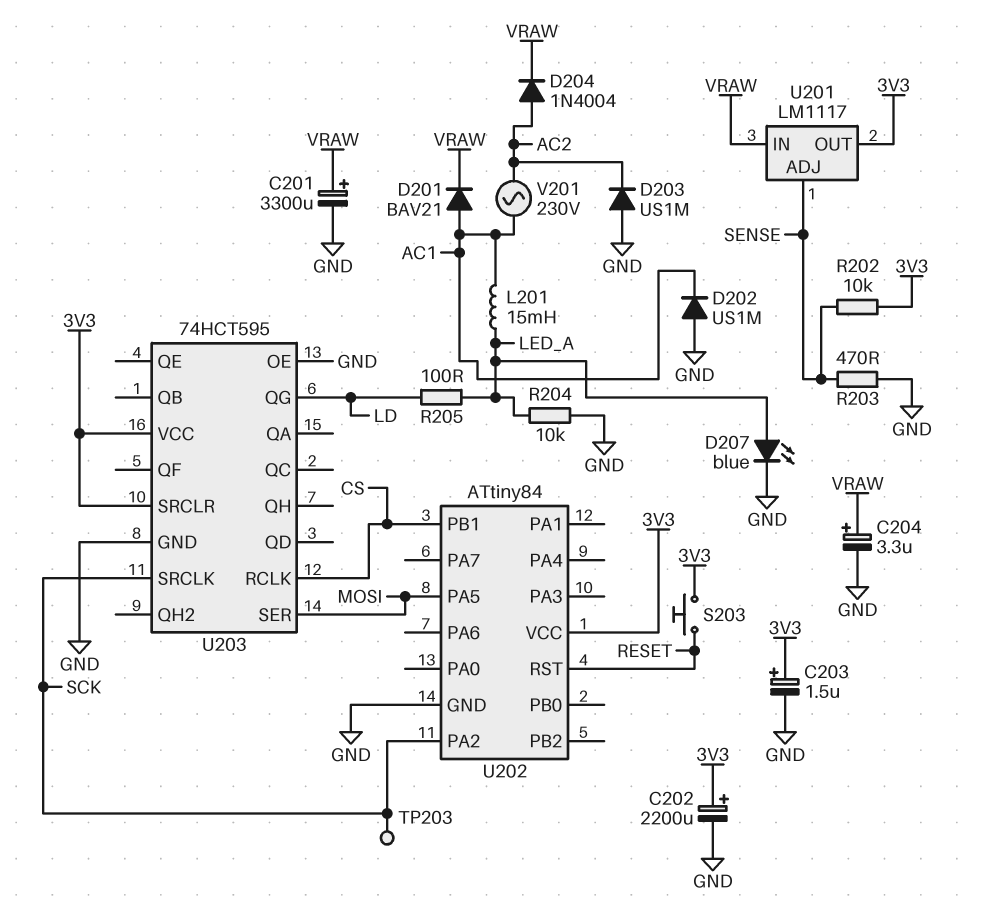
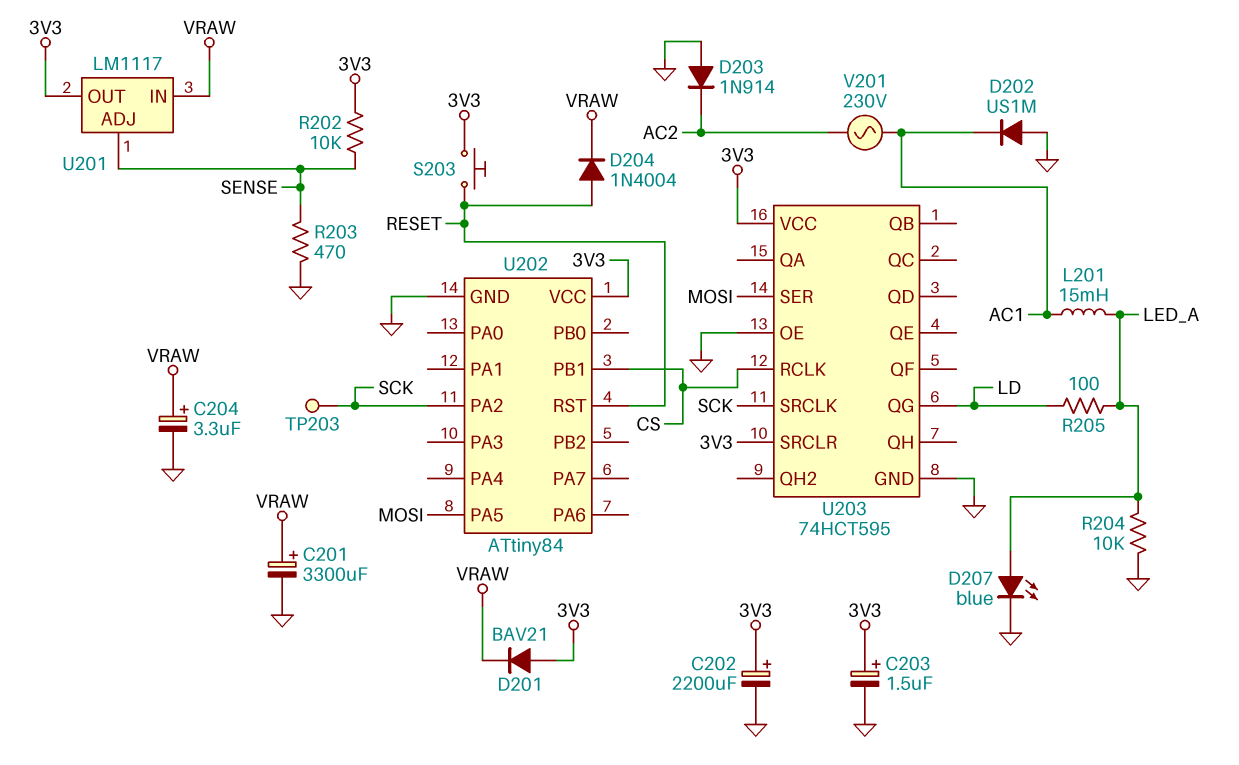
D201: diode BAV21 (A AC1, K VRAW) -> diode BAV21 (A 3V3, K VRAW)
D203: diode US1M (A GND, K AC2) -> diode 1N914 (A GND, K AC2)
D204: diode 1N4004 (A AC2, K VRAW) -> diode 1N4004 (A RESET, K VRAW)

